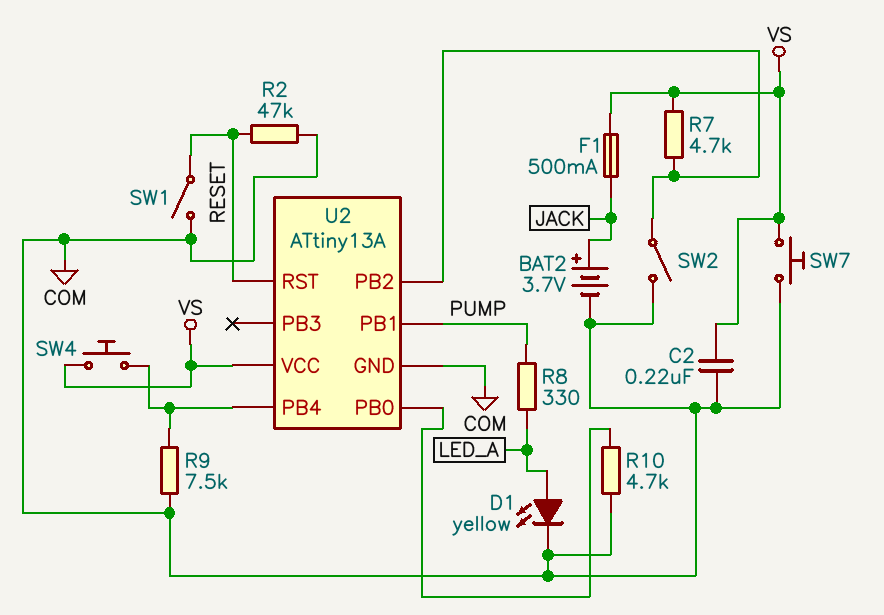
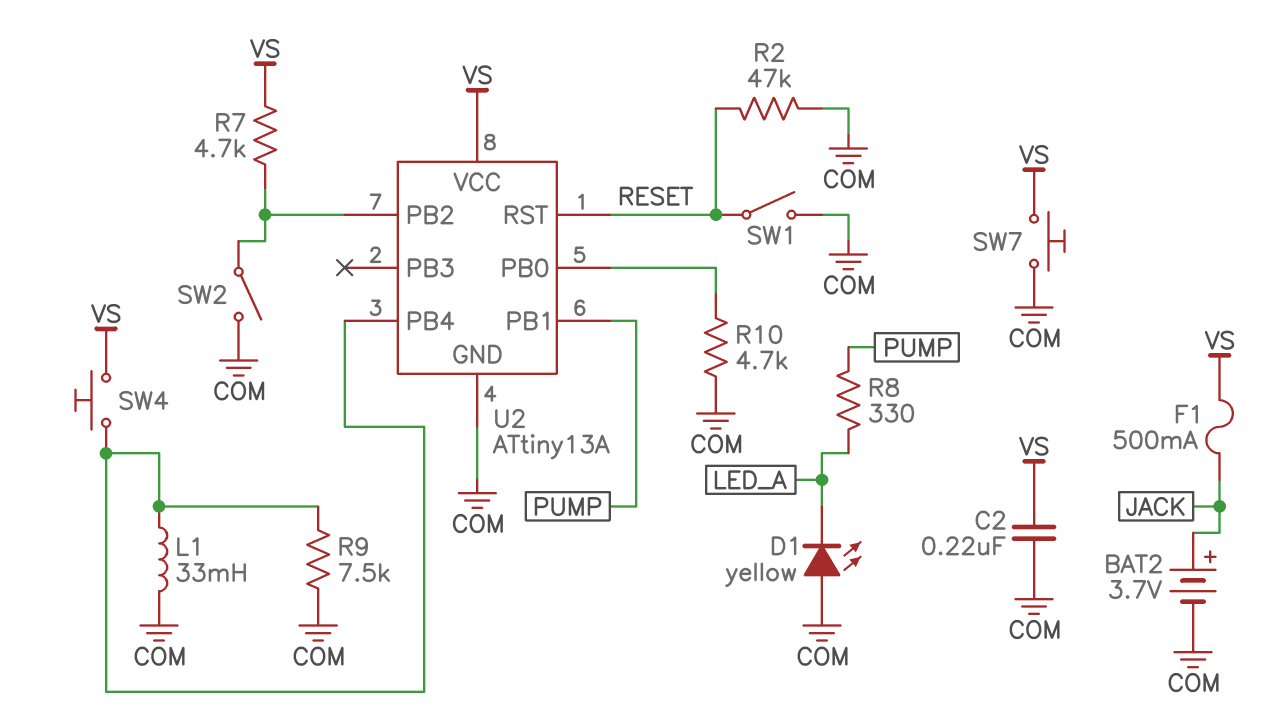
D1: LED yellow (A LED_A, K COM) -> LED yellow (A COM, K LED_A)
L1: none -> 33mH (COM, U2/PB4)

